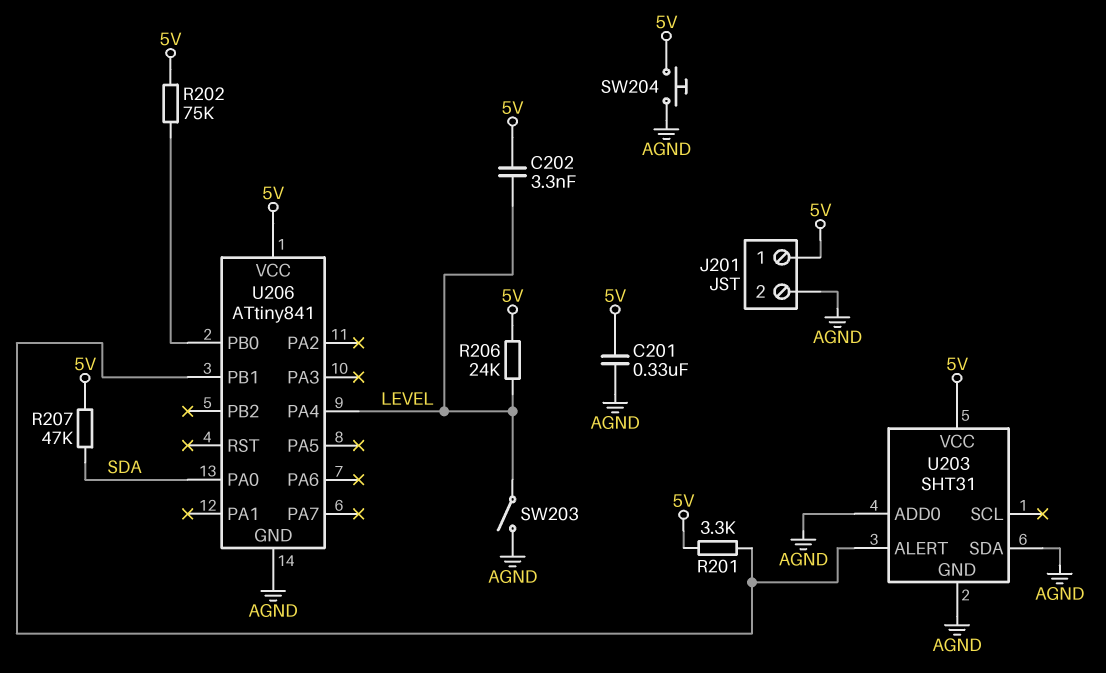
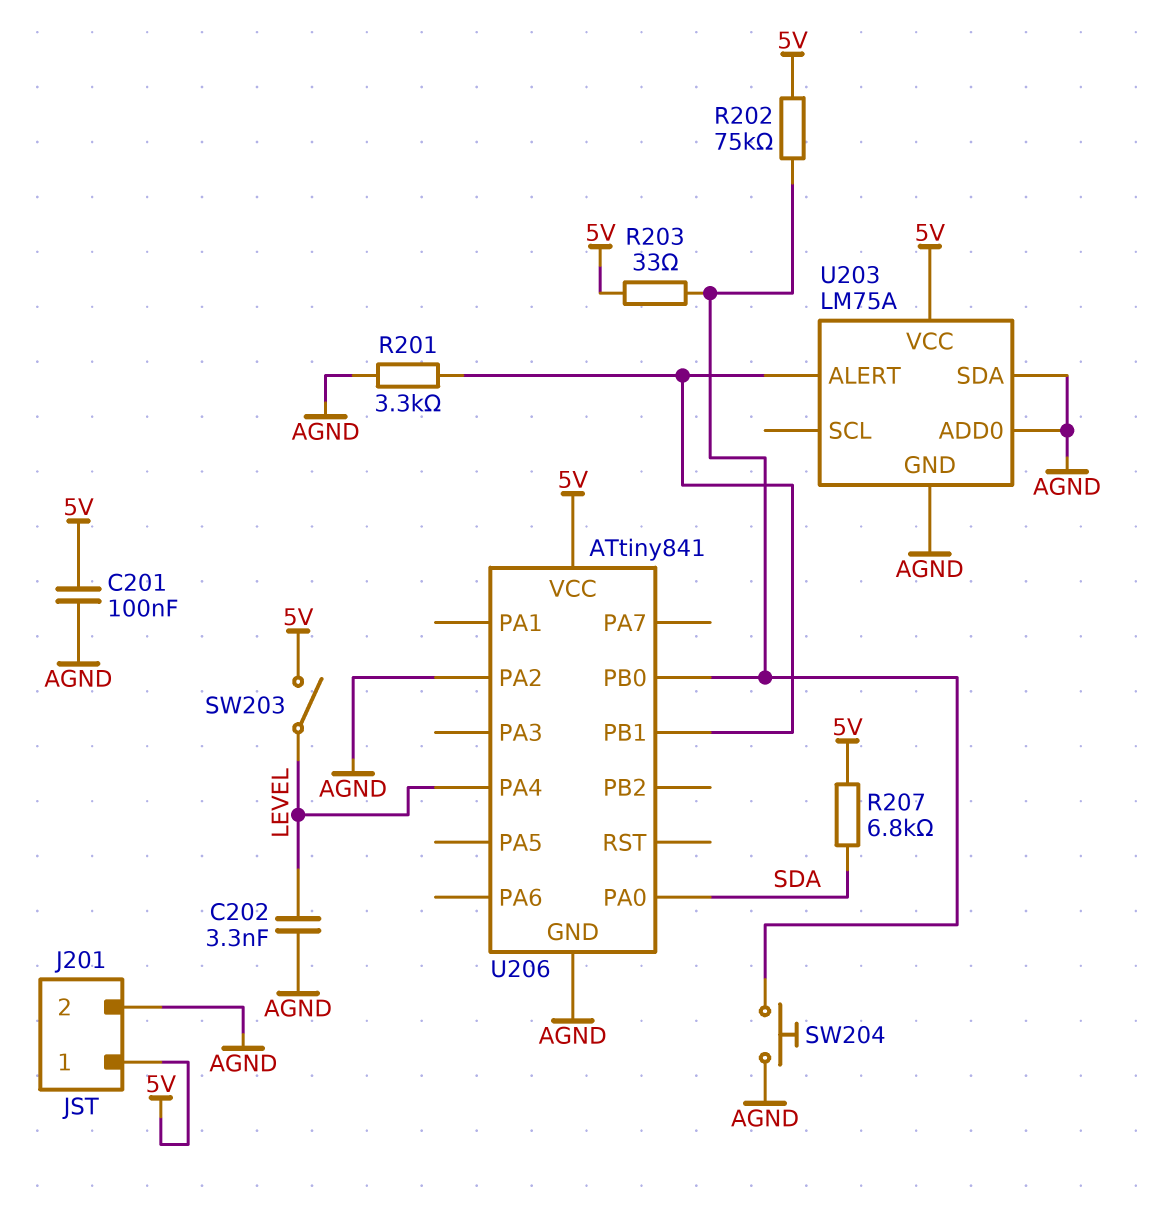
C201: 330nF (5V, AGND) -> 100nF (5V, AGND)
C202: 3.3nF (5V, LEVEL) -> 3.3nF (AGND, LEVEL)
R201: 3.3k (5V, U203/ALERT) -> 3.3k (AGND, U203/ALERT)
R203: none -> 33 (5V, U206/PB0)
R206: 24k (5V, LEVEL) -> none
R207: 47k (5V, SDA) -> 6.8k (5V, SDA)
SW203: switch (AGND, LEVEL) -> switch (5V, LEVEL)
SW204: button (5V, AGND) -> button (AGND, U206/PB0)
U203: SHT31 -> LM75A
U206 pin PA2: none -> AGND

